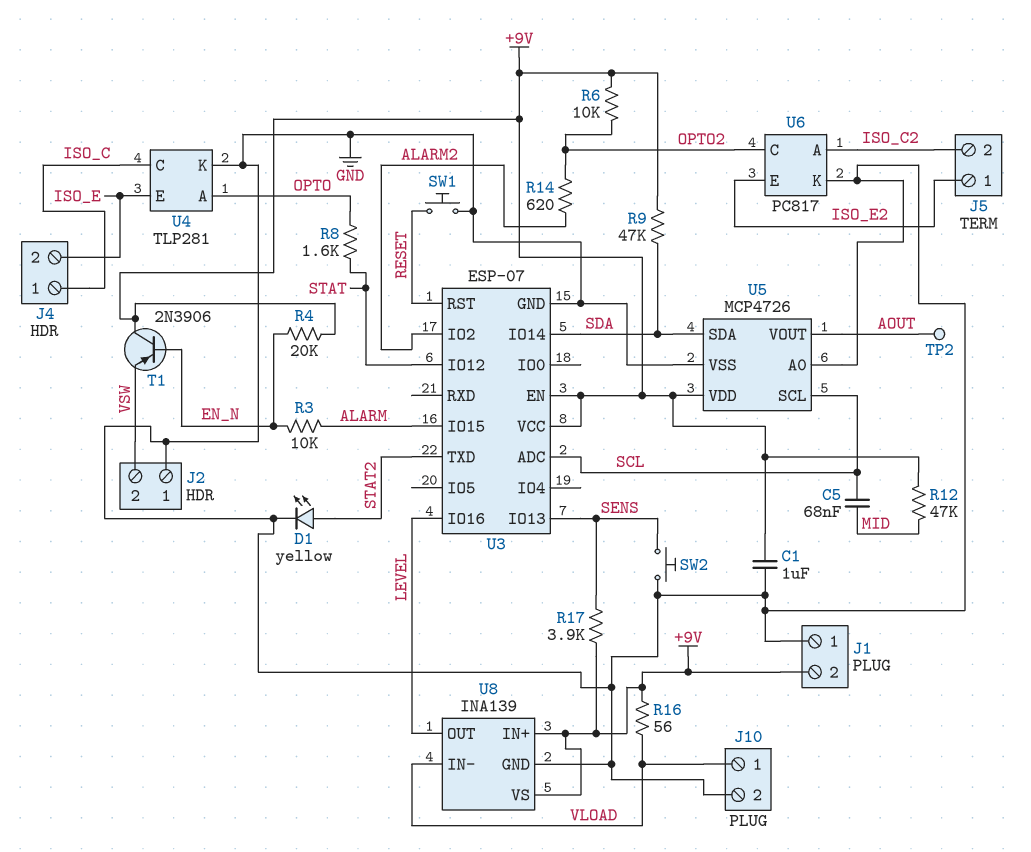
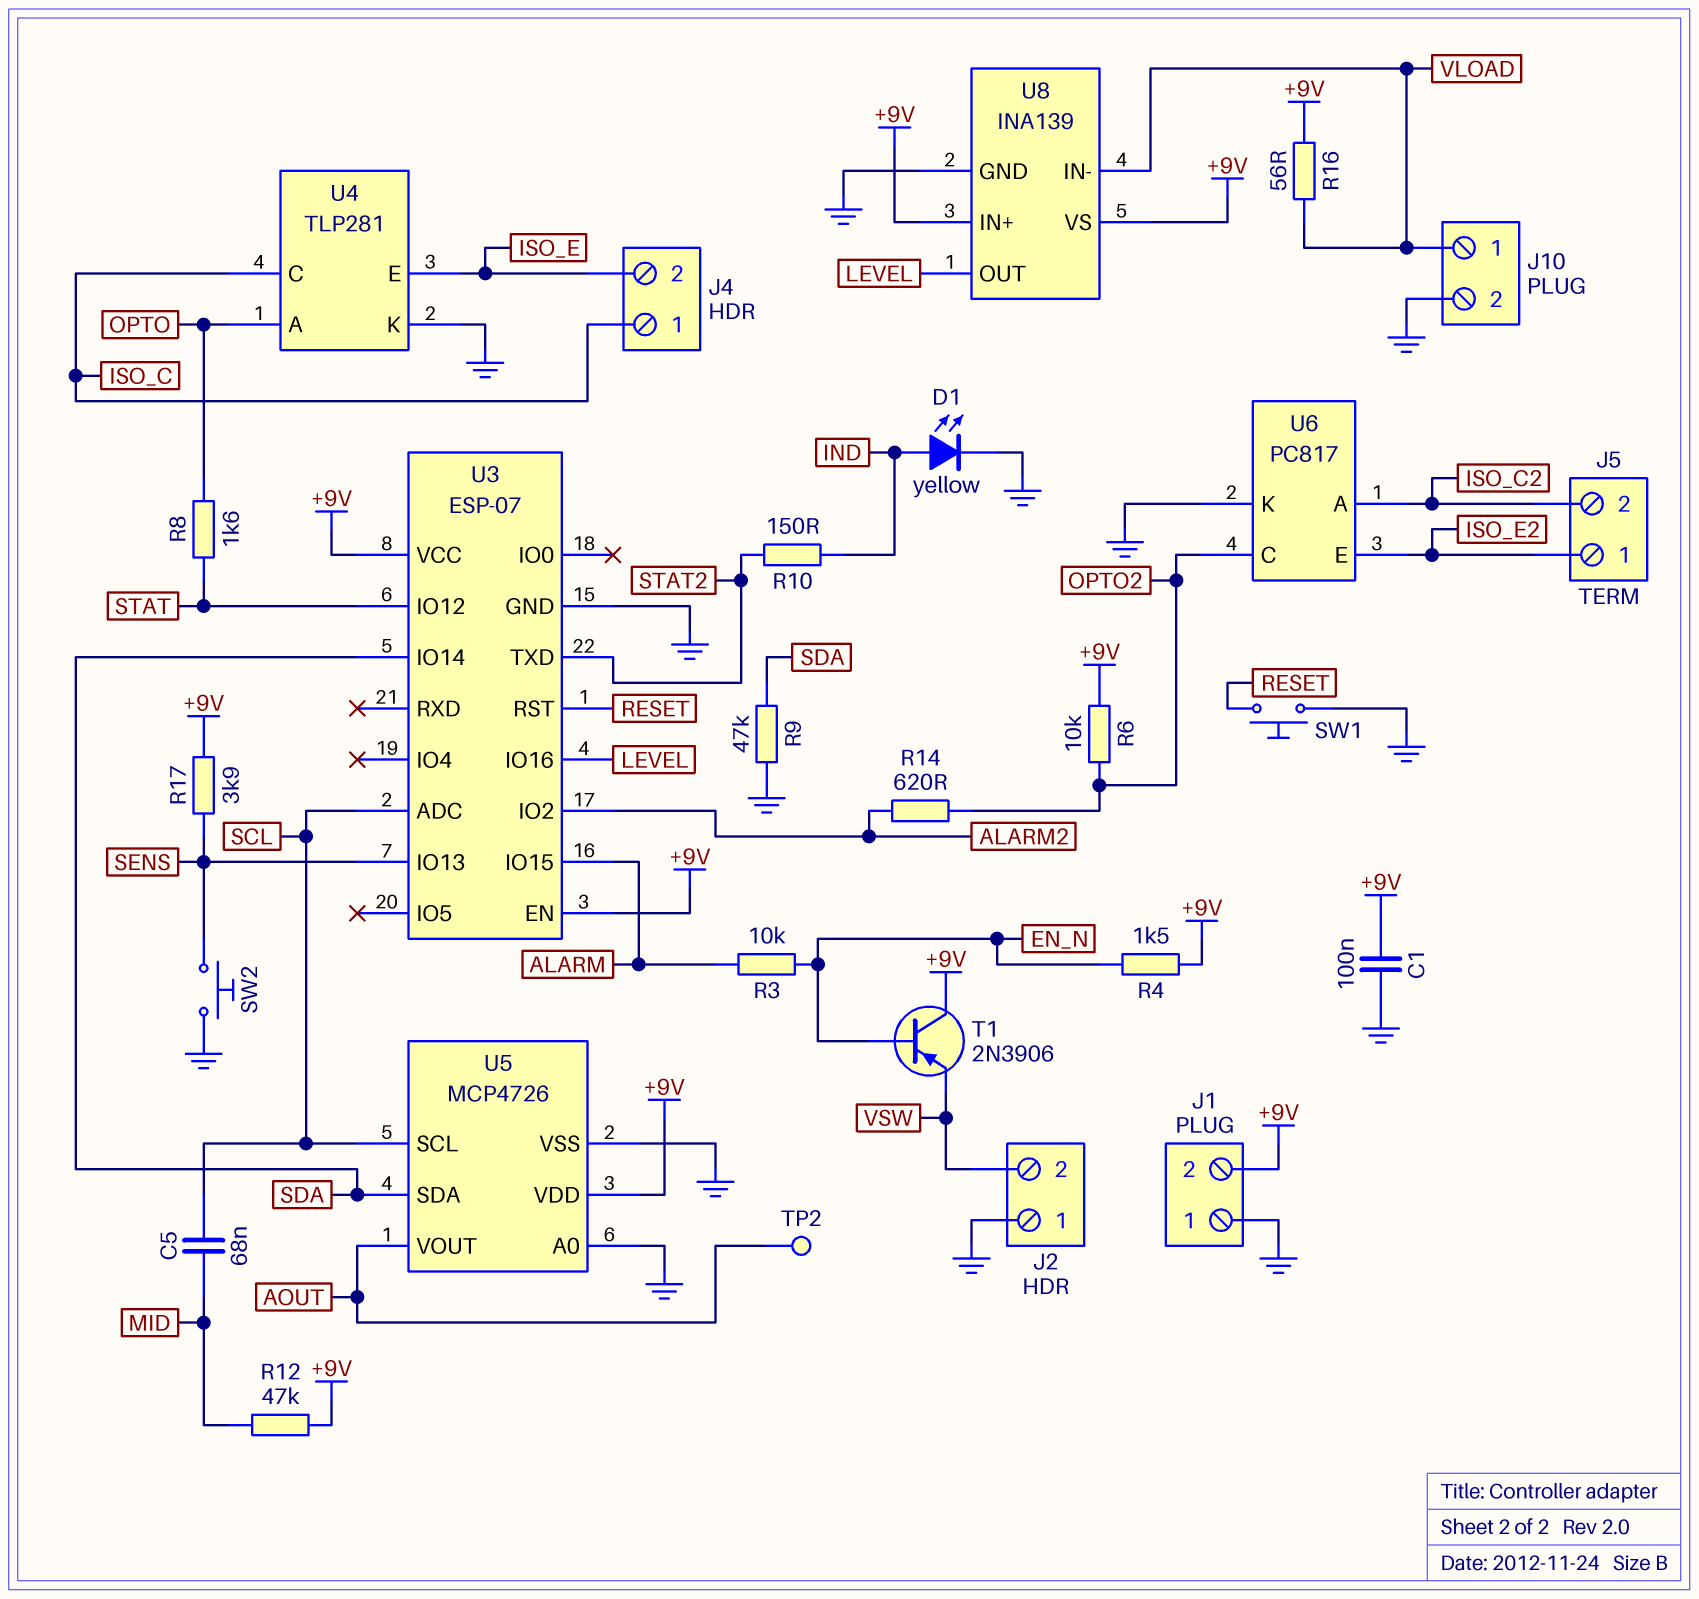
C1: 1uF (+9V, GND) -> 100nF (+9V, GND)
D1: LED yellow (A STAT2, K GND) -> LED yellow (A IND, K GND)
R4: 20k (+9V, EN_N) -> 1.5k (+9V, EN_N)
R9: 47k (+9V, SDA) -> 47k (GND, SDA)
R10: none -> 150 (IND, STAT2)

